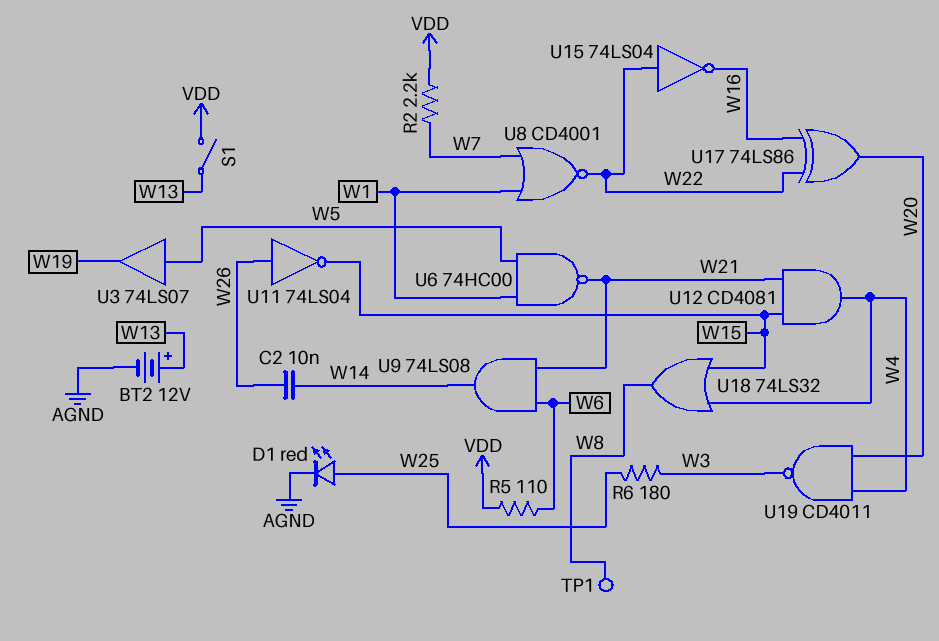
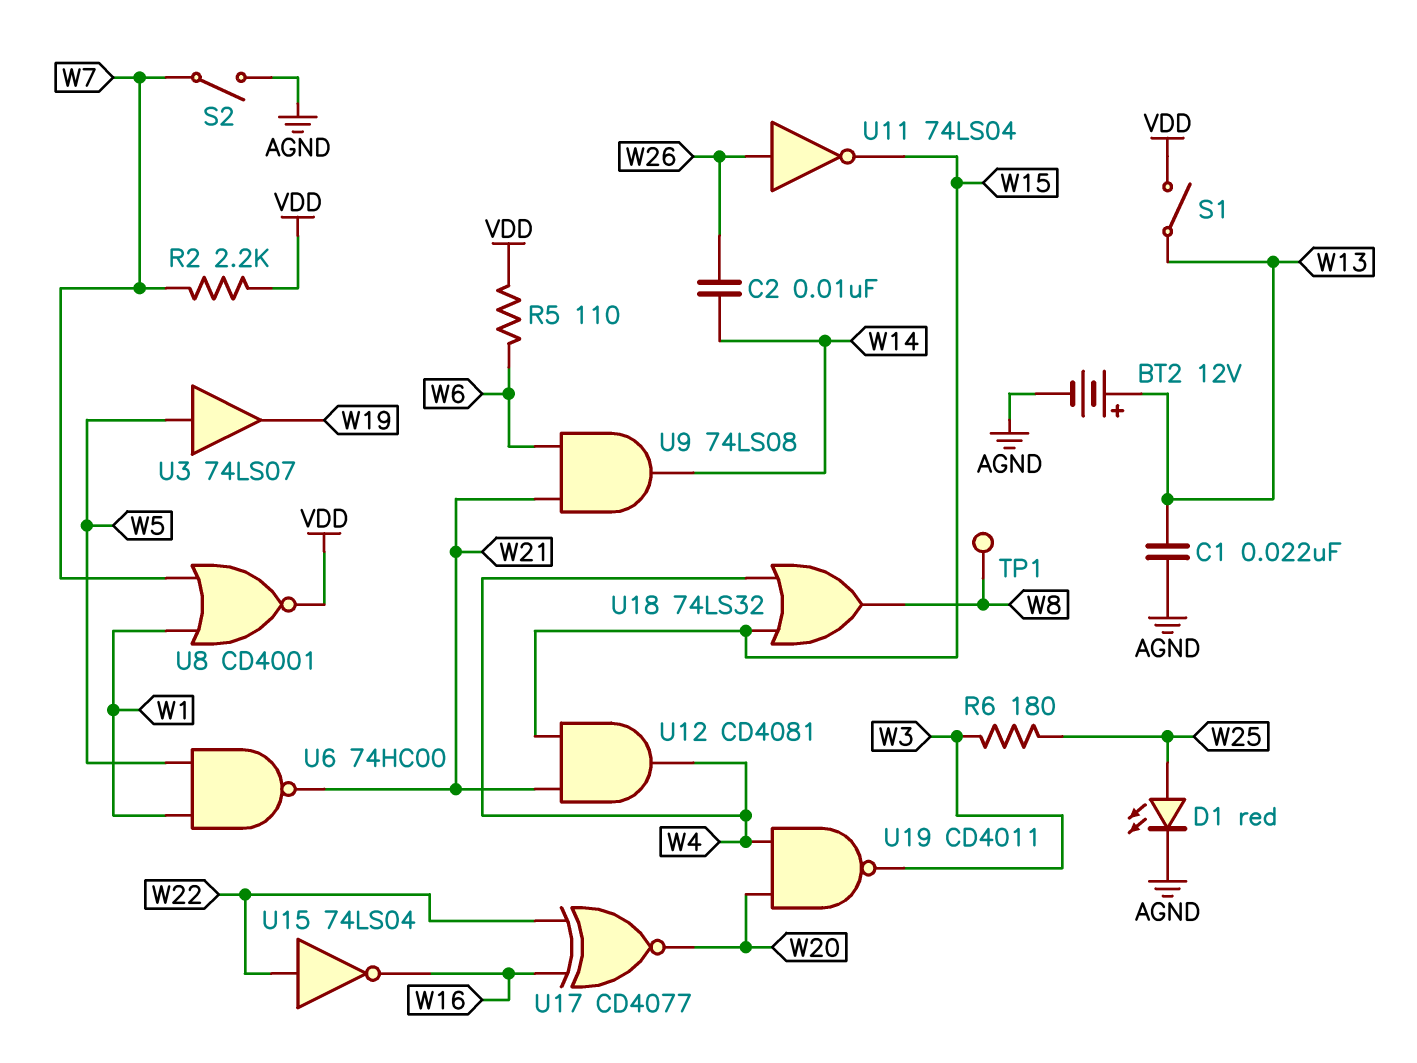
C1: none -> 22nF (AGND, W13)
S2: none -> switch (AGND, W7)
U8: NOR CD4001 (in W1, in W7, out W22) -> NOR CD4001 (in W1, in W7, out VDD)
U17: XOR 74LS86 (in W16, in W22, out W20) -> XNOR CD4077 (in W16, in W22, out W20)

